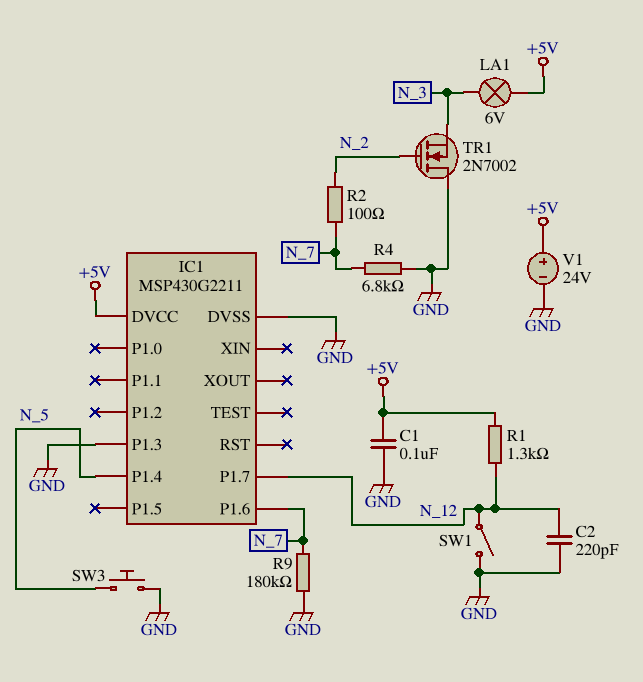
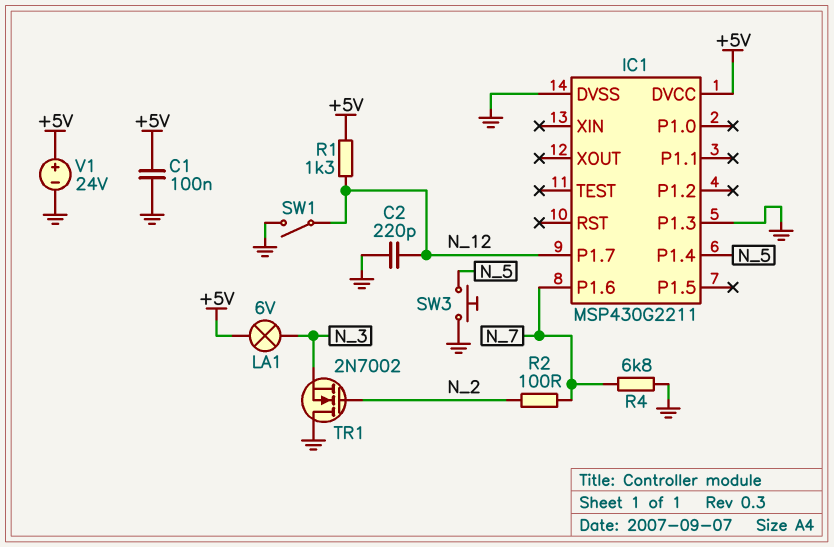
R9: 180k (GND, N_7) -> none

